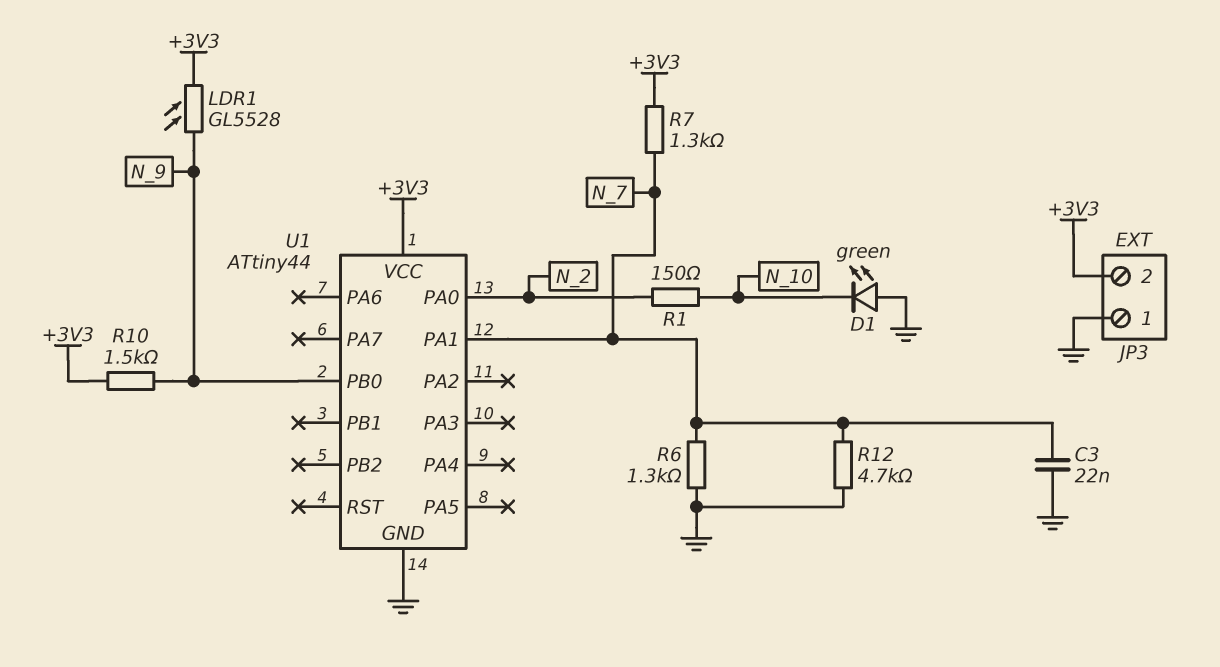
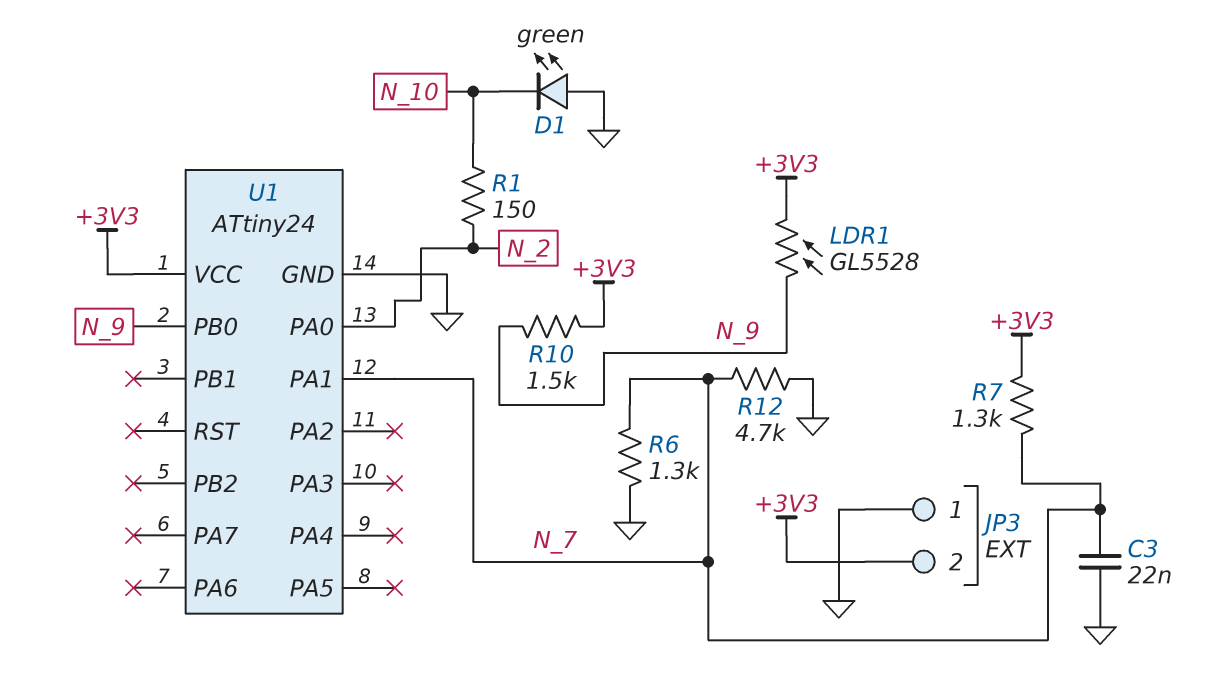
U1: ATtiny44 -> ATtiny24

